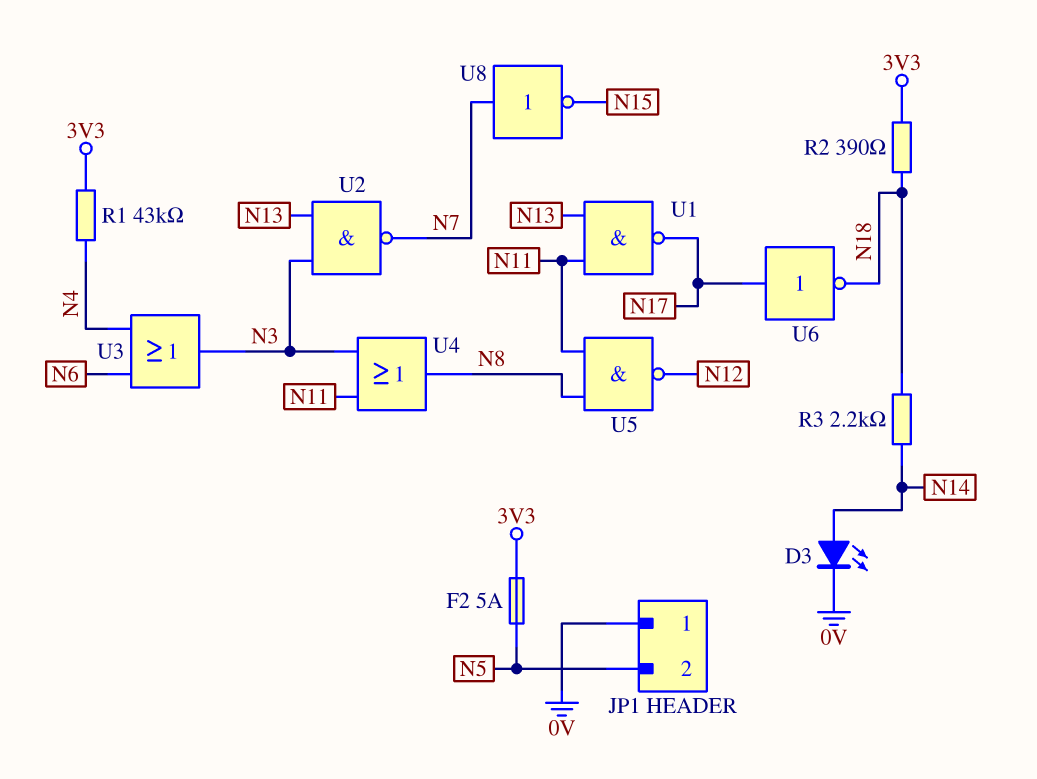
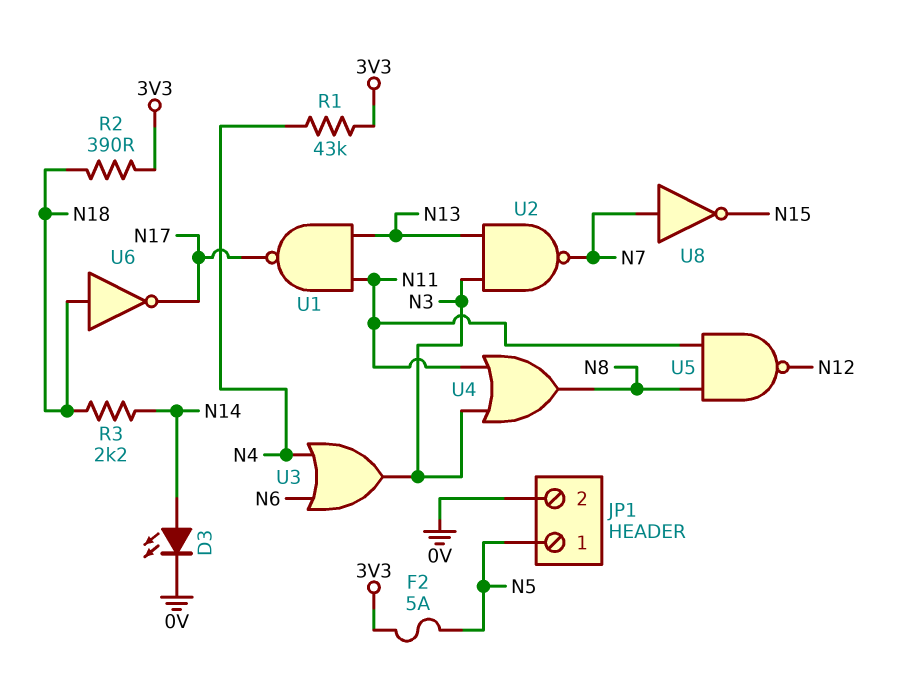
JP1 pin 1: 0V -> N5
JP1 pin 2: N5 -> 0V
U6: NOT (in N17, out N18) -> NOT (in N18, out N17)

